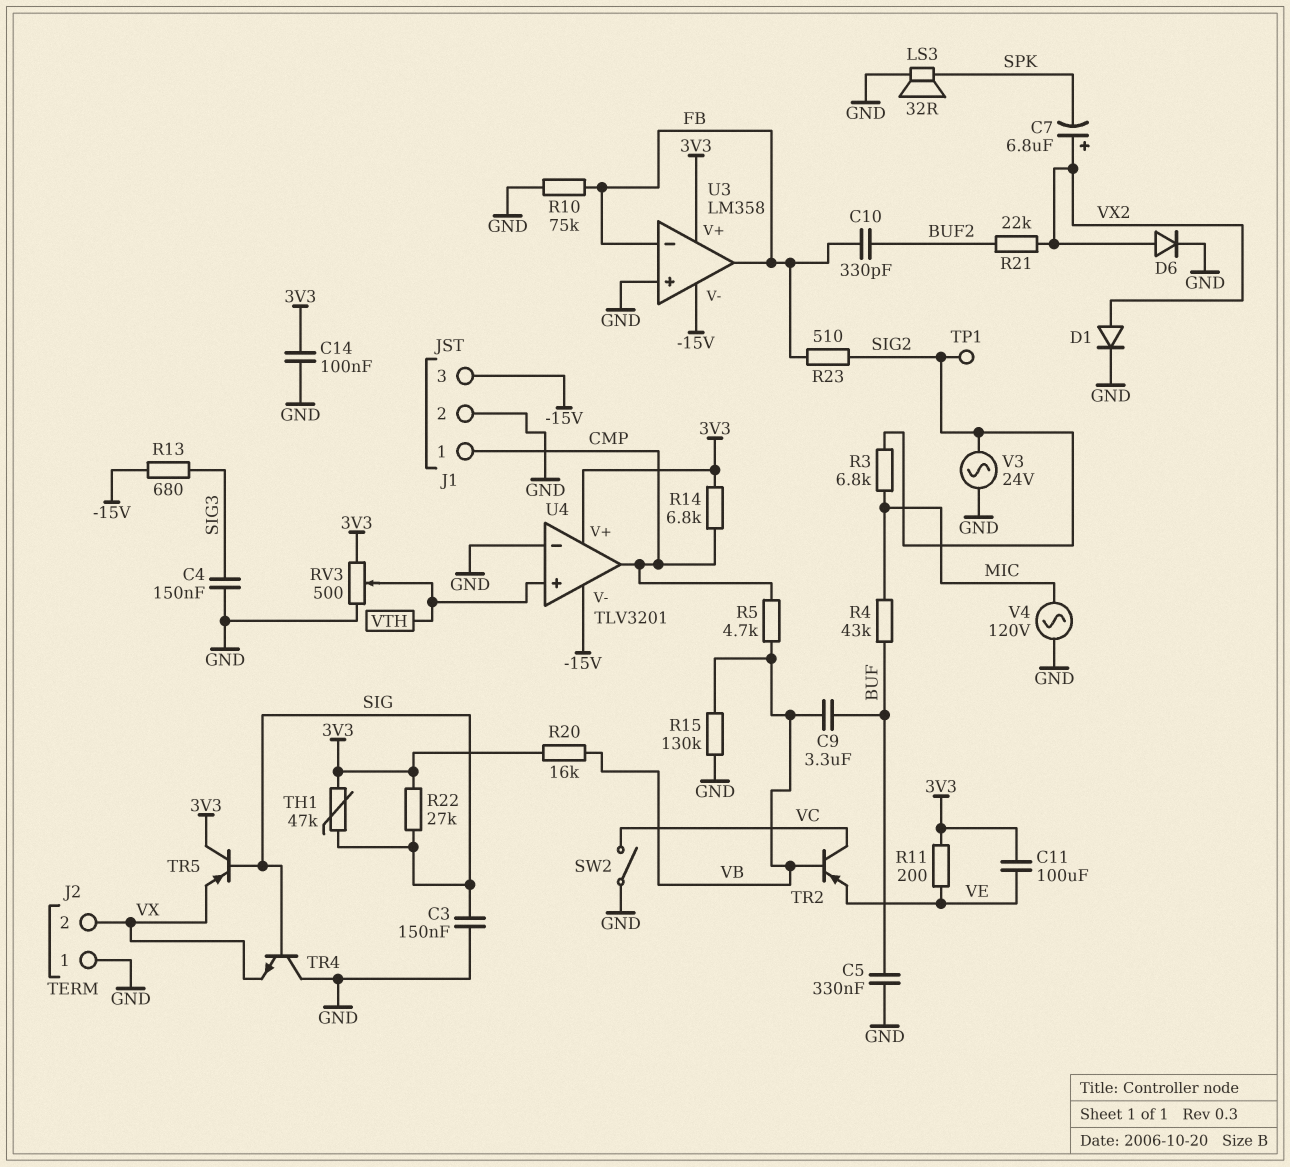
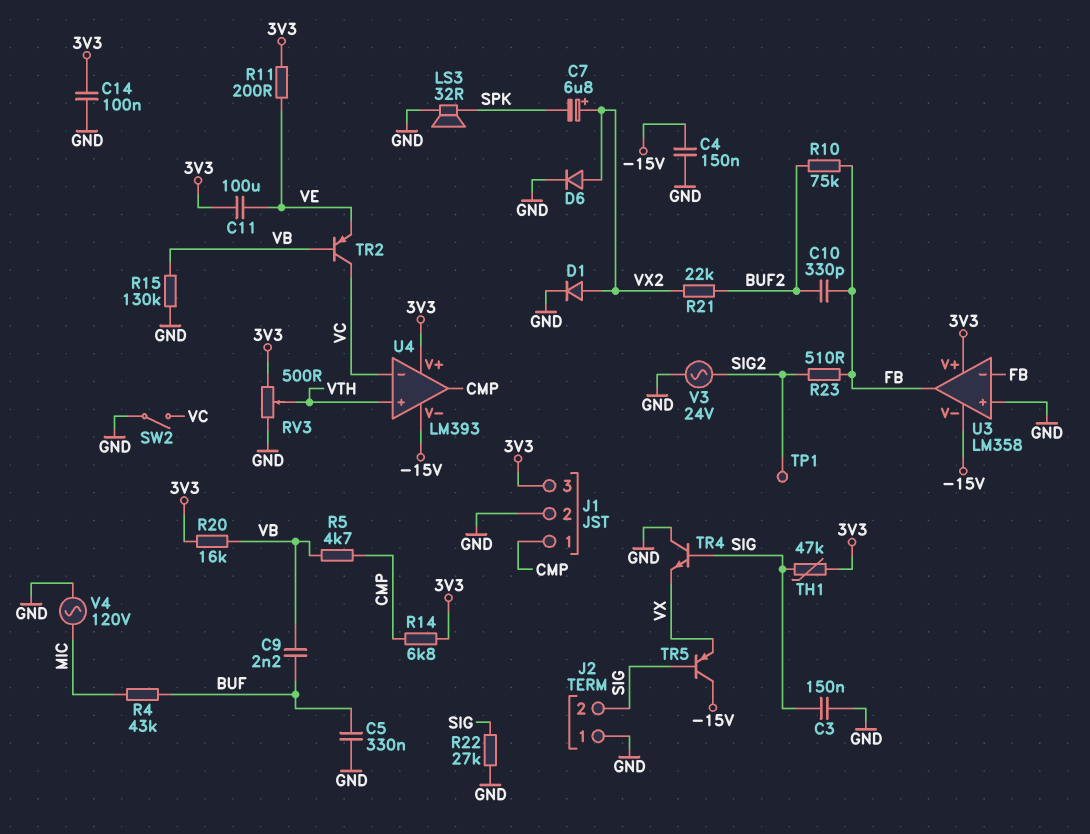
C4: 150nF (GND, SIG3) -> 150nF (-15V, GND)
C9: 3.3uF (BUF, VB) -> 2.2nF (BUF, VB)
J1 pin 3: -15V -> 3V3
J2 pin 2: VX -> SIG
R3: 6.8k (MIC, SIG2) -> none
R10: 75k (FB, GND) -> 75k (BUF2, FB)
R13: 680 (-15V, SIG3) -> none
R22: 27k (3V3, SIG) -> 27k (GND, SIG)
TR5: PNP (B SIG, C 3V3, E VX) -> PNP (B SIG, C -15V, E VX)
U4: TLV3201 -> LM393
U4 pin in-: GND -> VC

